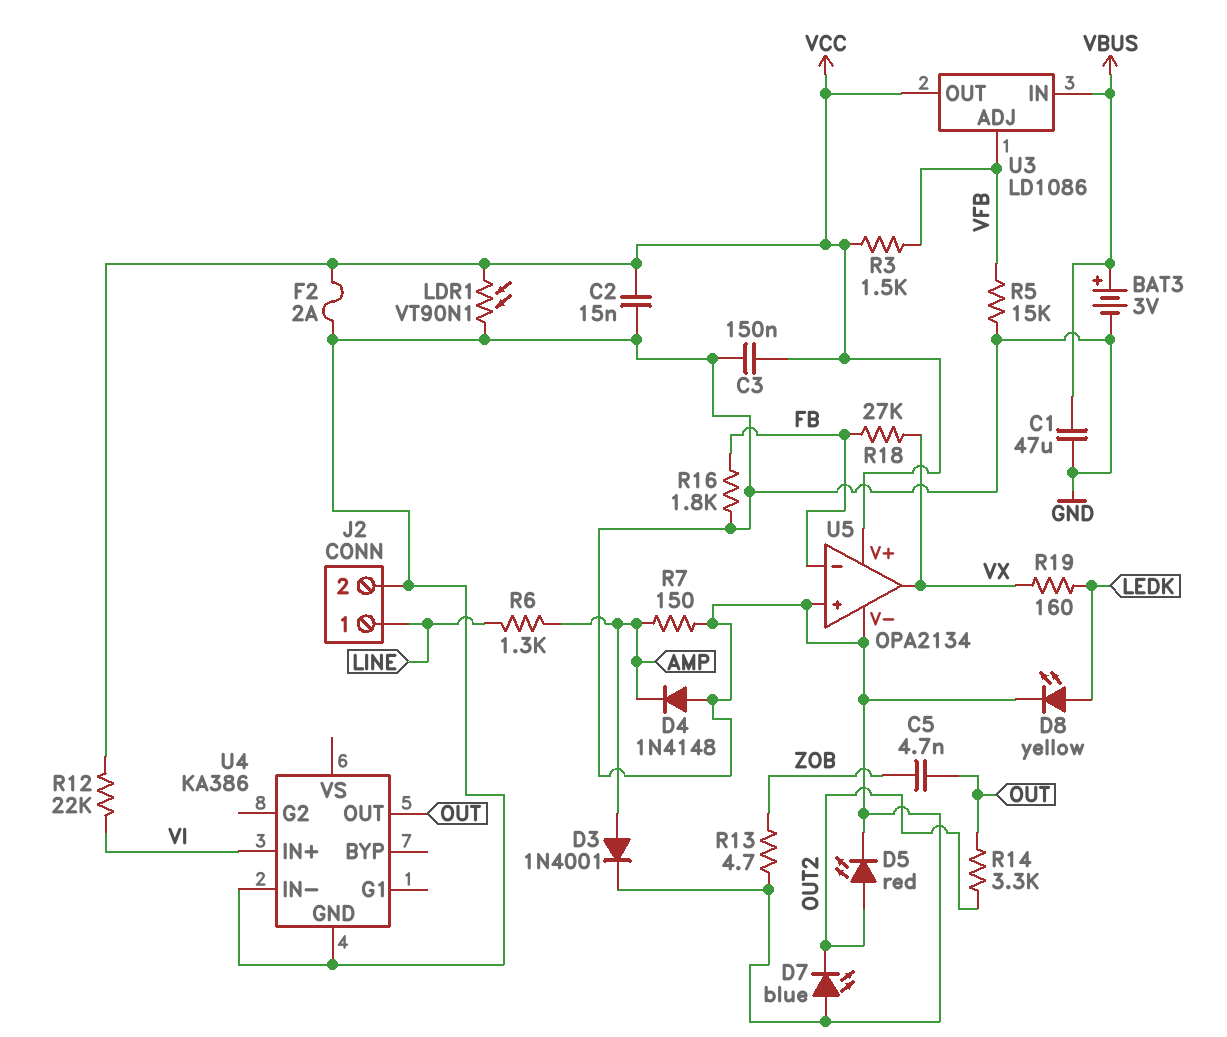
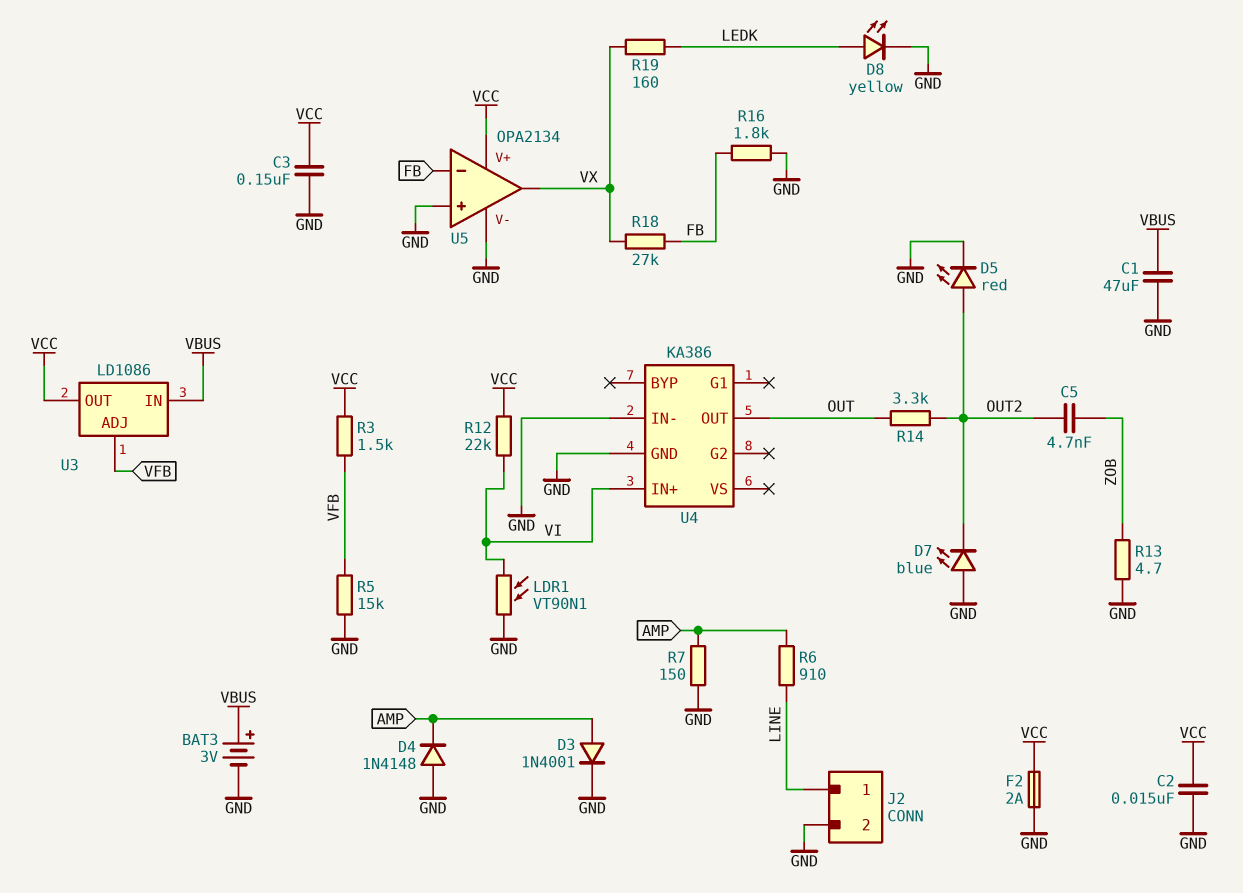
C5: 4.7nF (OUT, ZOB) -> 4.7nF (OUT2, ZOB)
LDR1: VT90N1 (GND, VCC) -> VT90N1 (GND, VI)
R6: 1.3k (AMP, LINE) -> 910 (AMP, LINE)

